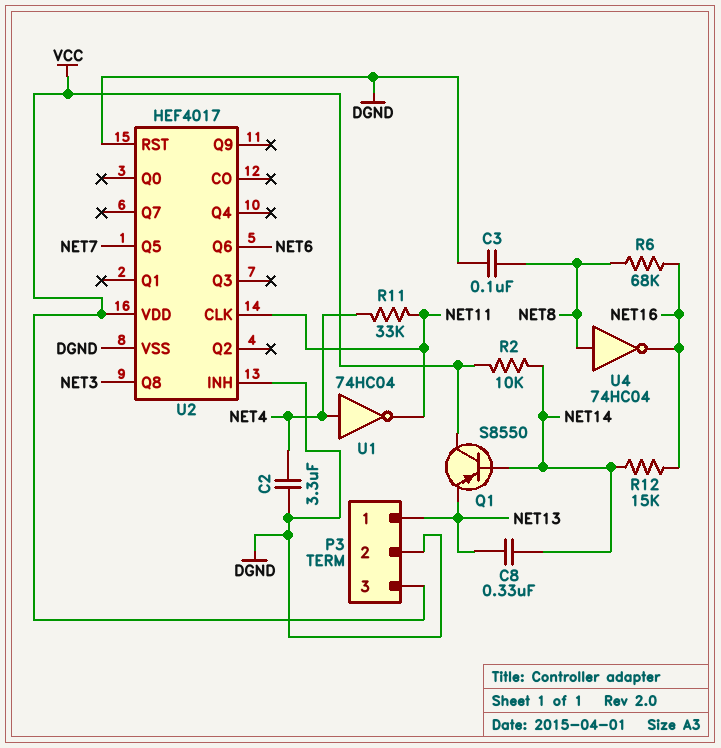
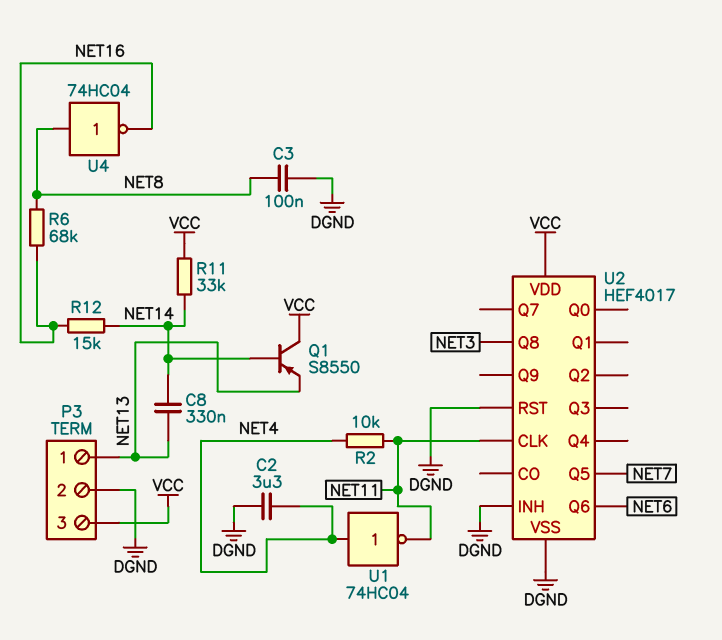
R2: 10k (NET14, VCC) -> 10k (NET4, NET11)
R11: 33k (NET4, NET11) -> 33k (NET14, VCC)

